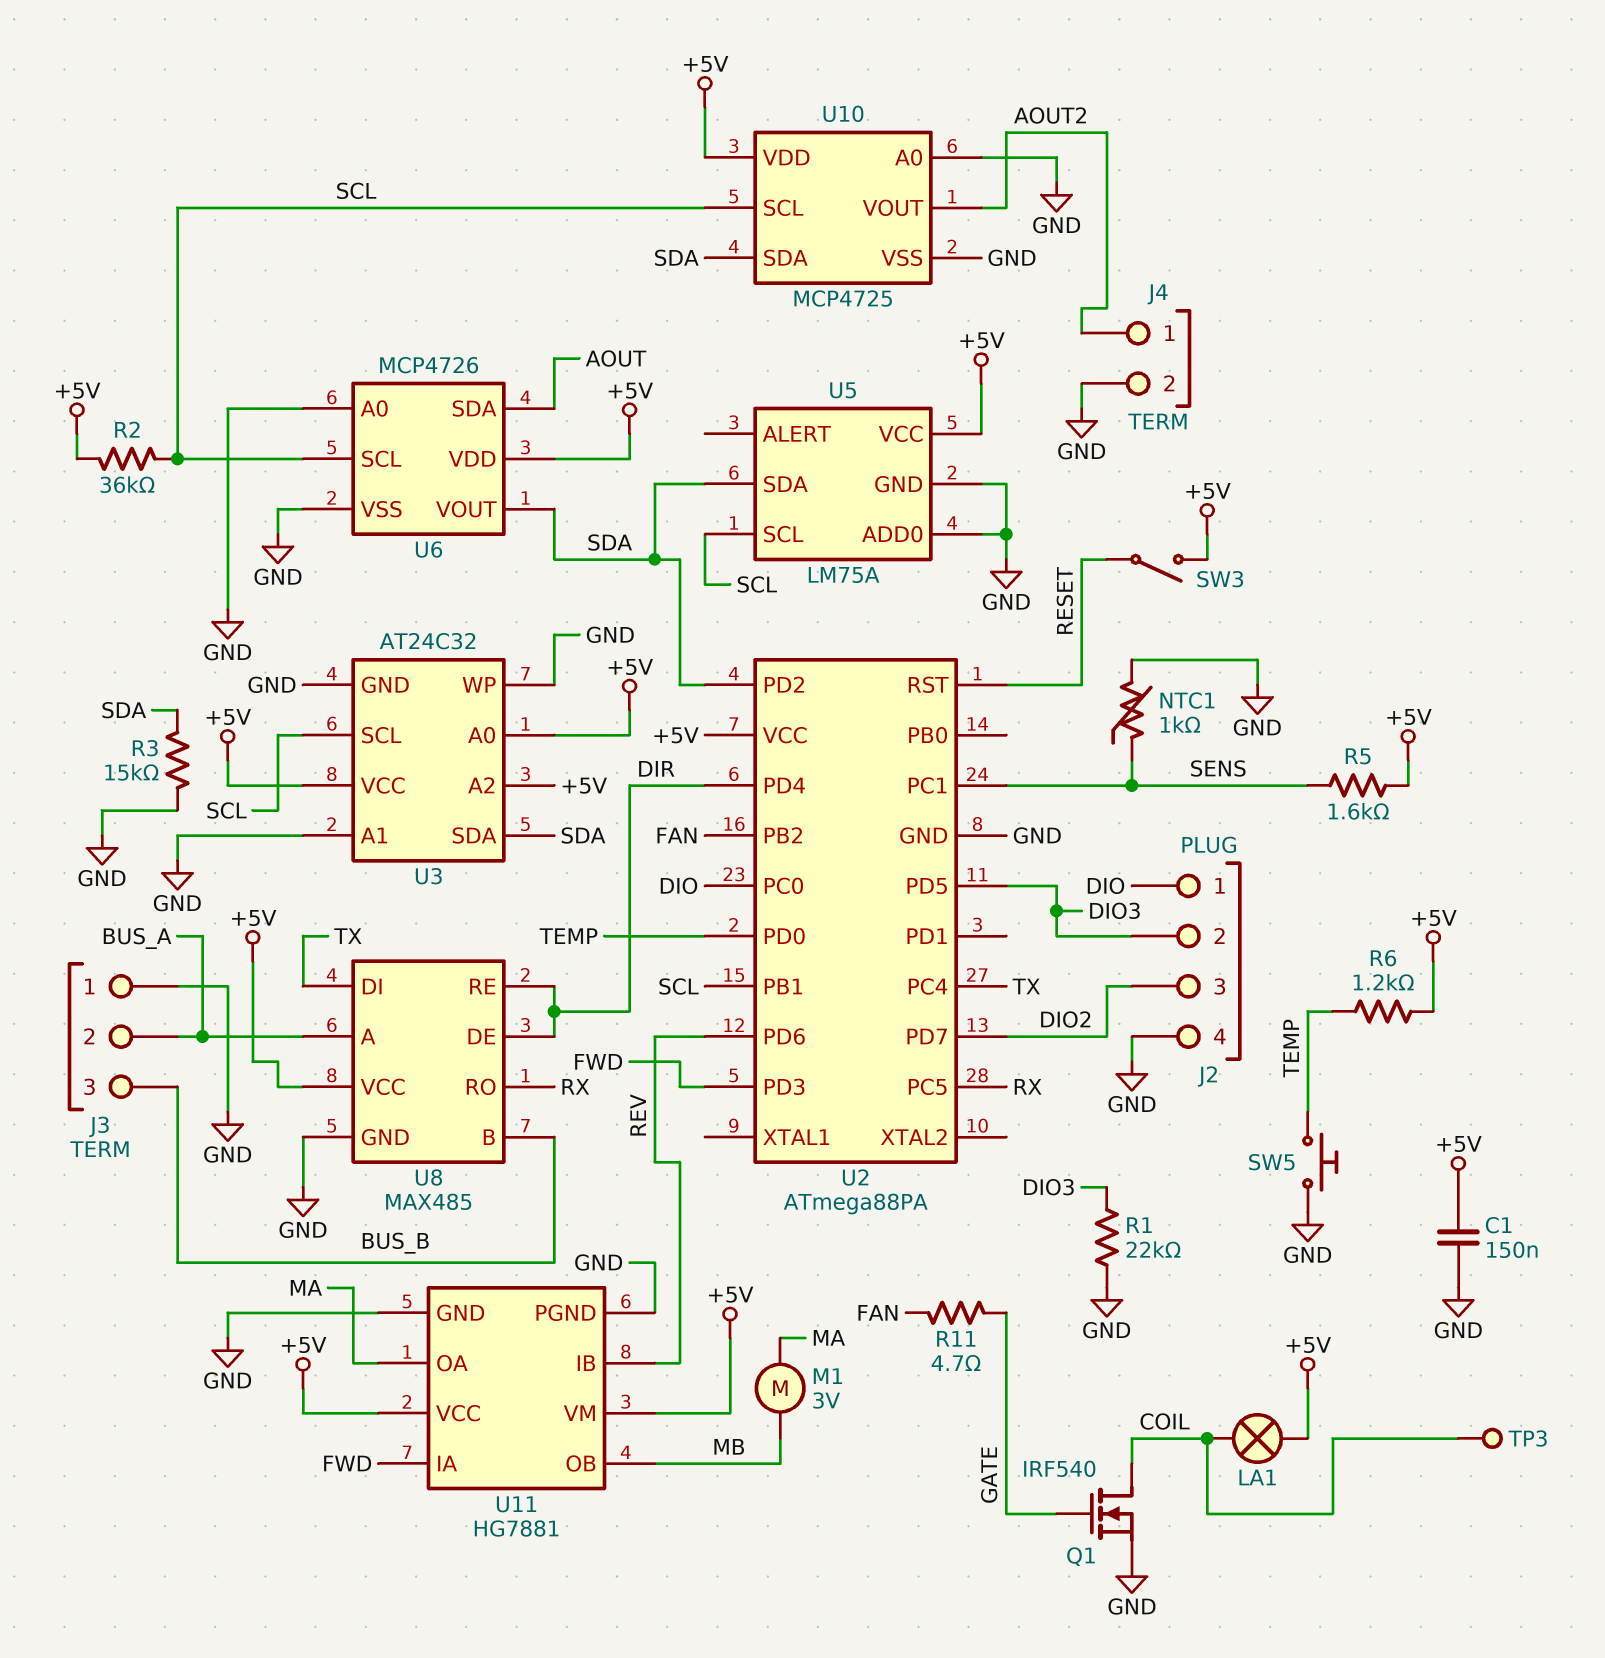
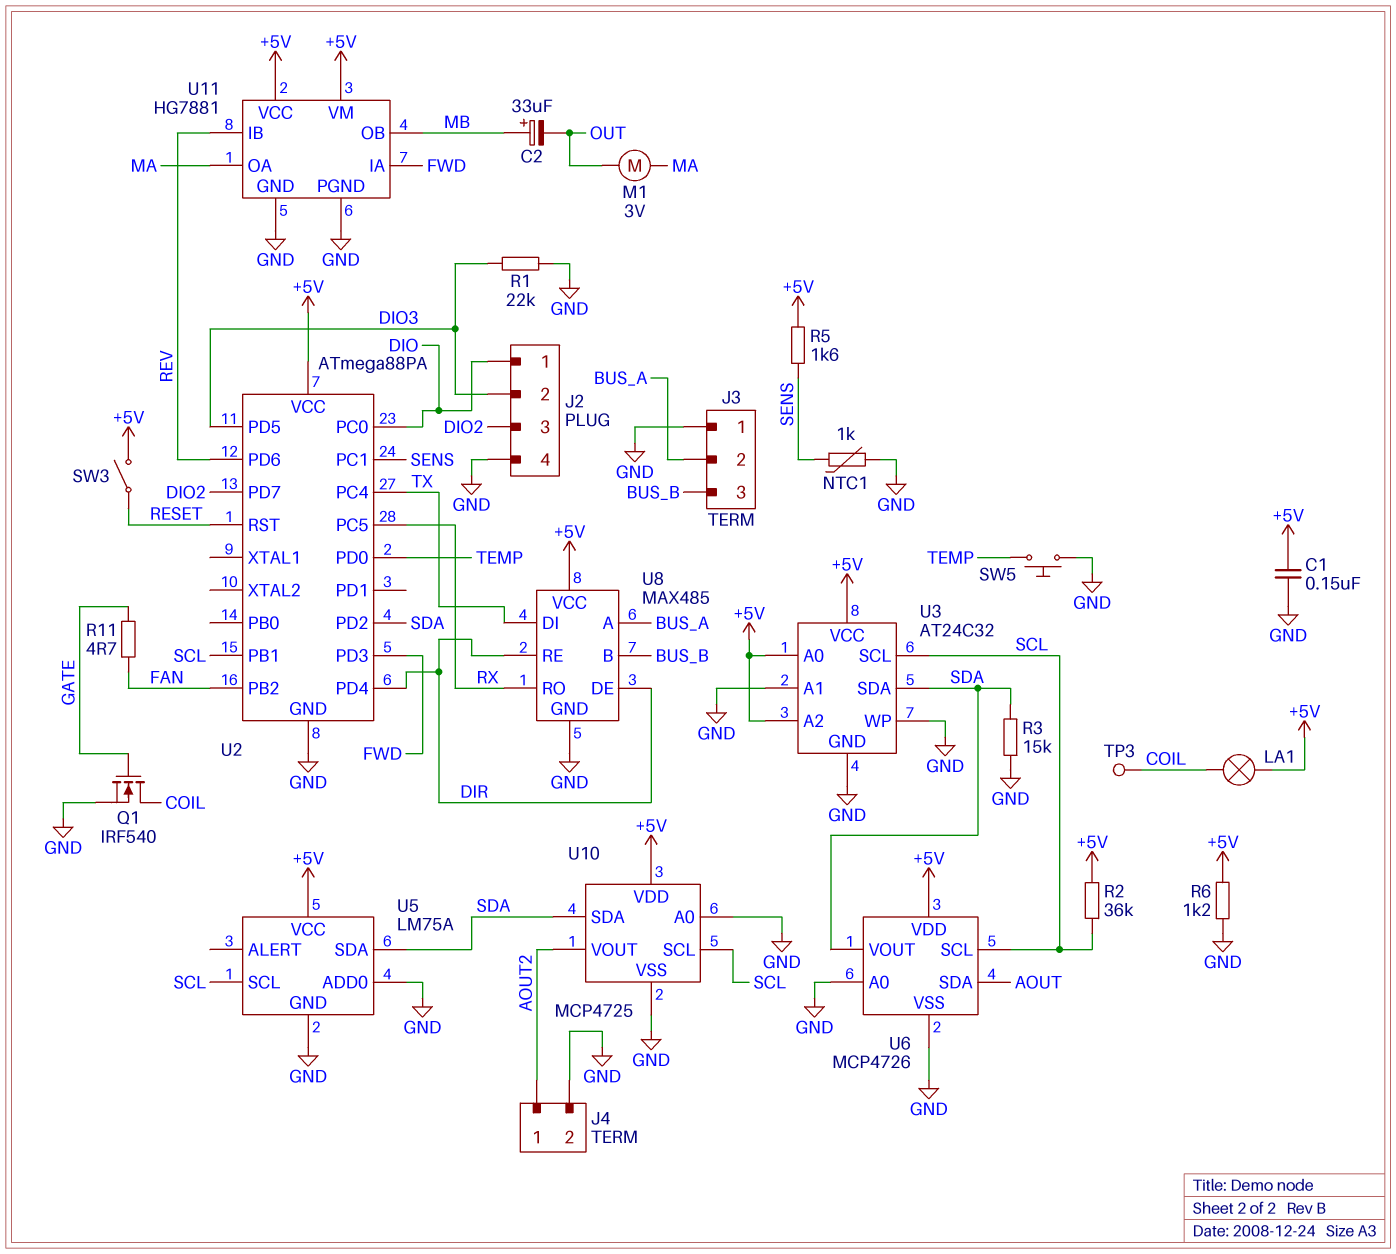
C2: none -> 33uF (plus MB, minus OUT)
M1: motor 3V (MA, MB) -> motor 3V (MA, OUT)
R6: 1.2k (+5V, TEMP) -> 1.2k (+5V, GND)

